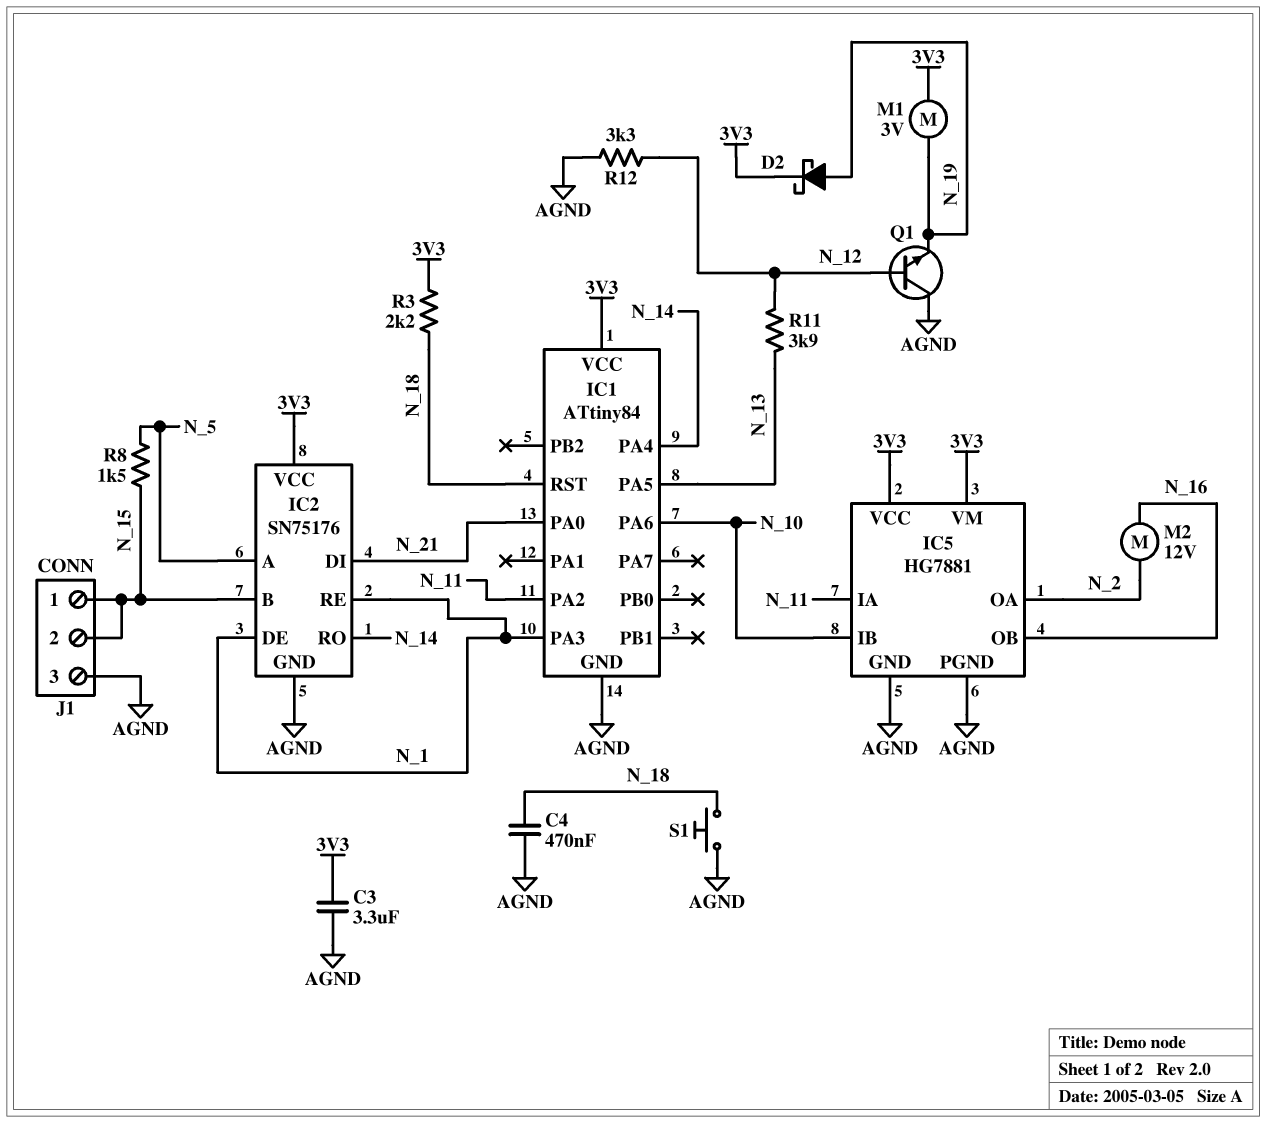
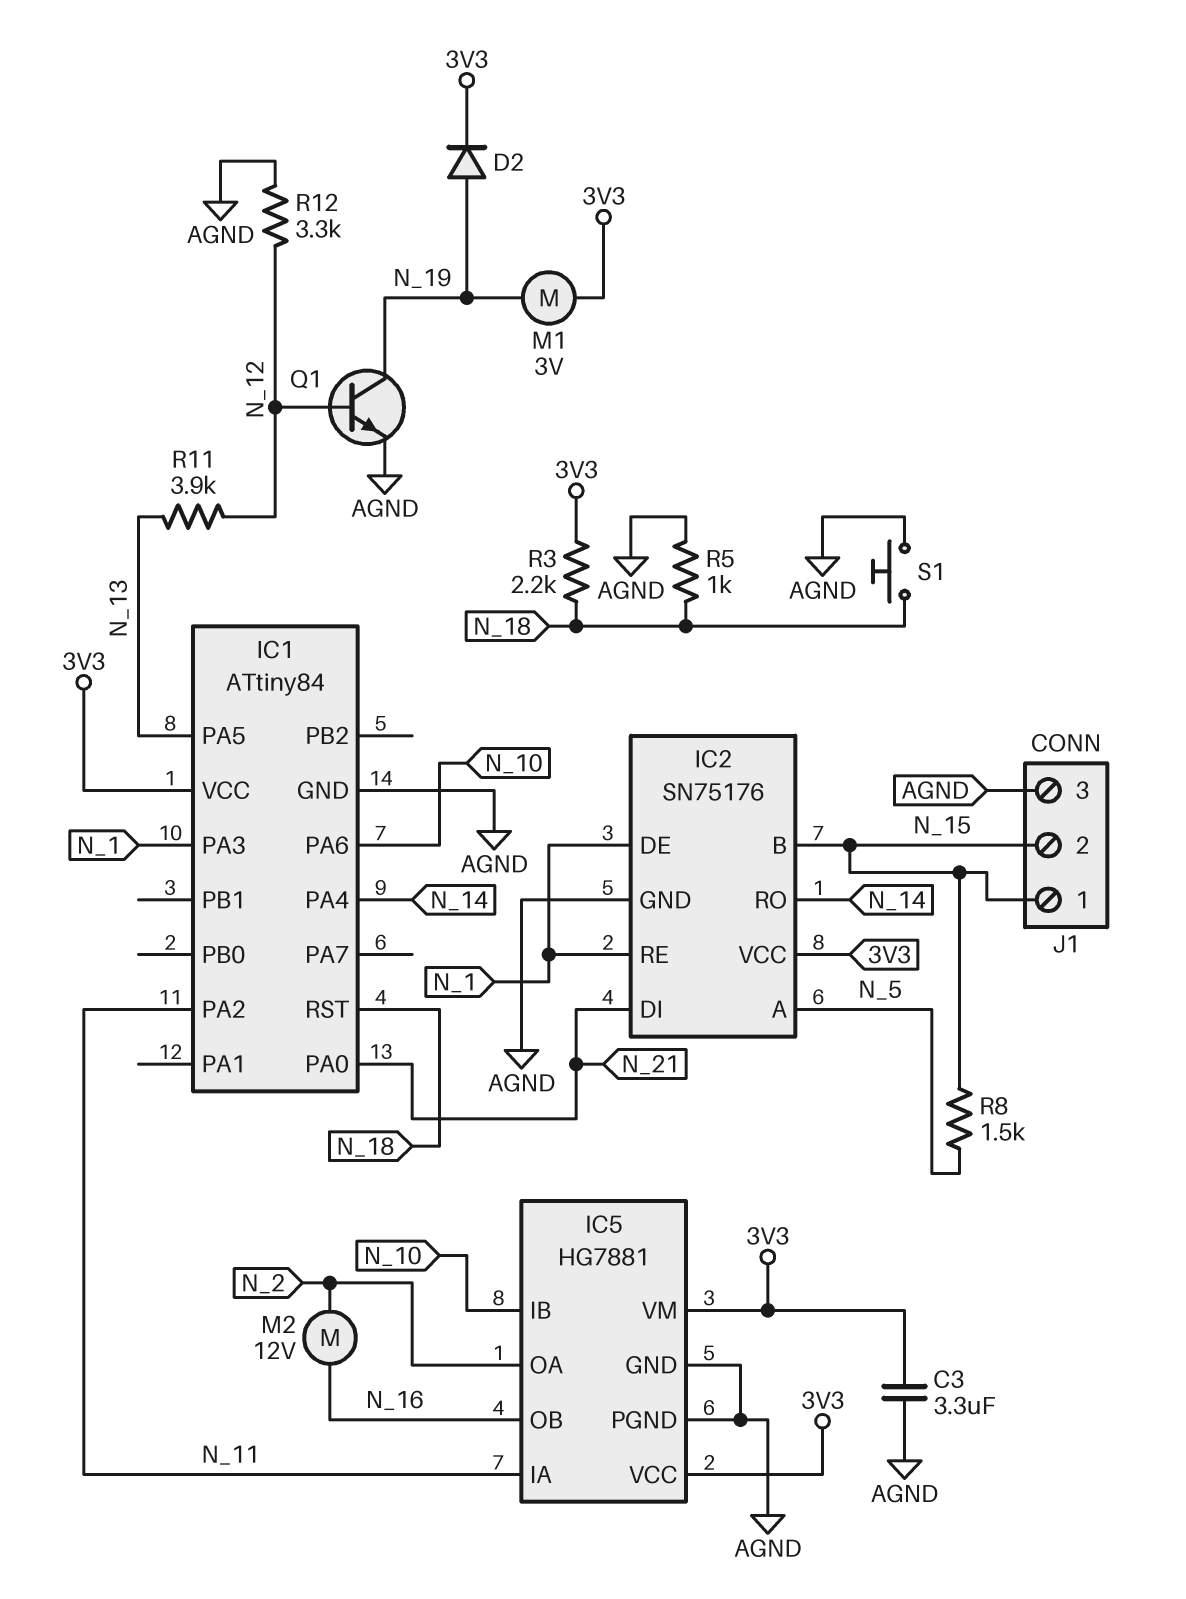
C4: 470nF (AGND, N_18) -> none
D2: schottky (A N_19, K 3V3) -> diode (A N_19, K 3V3)
Q1: NPN (B N_12, C AGND, E N_19) -> NPN (B N_12, C N_19, E AGND)
R5: none -> 1k (AGND, N_18)

